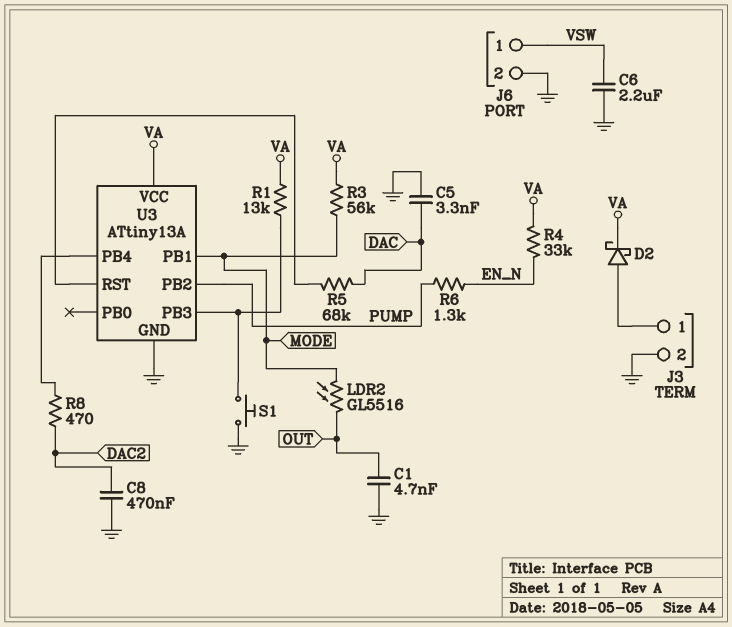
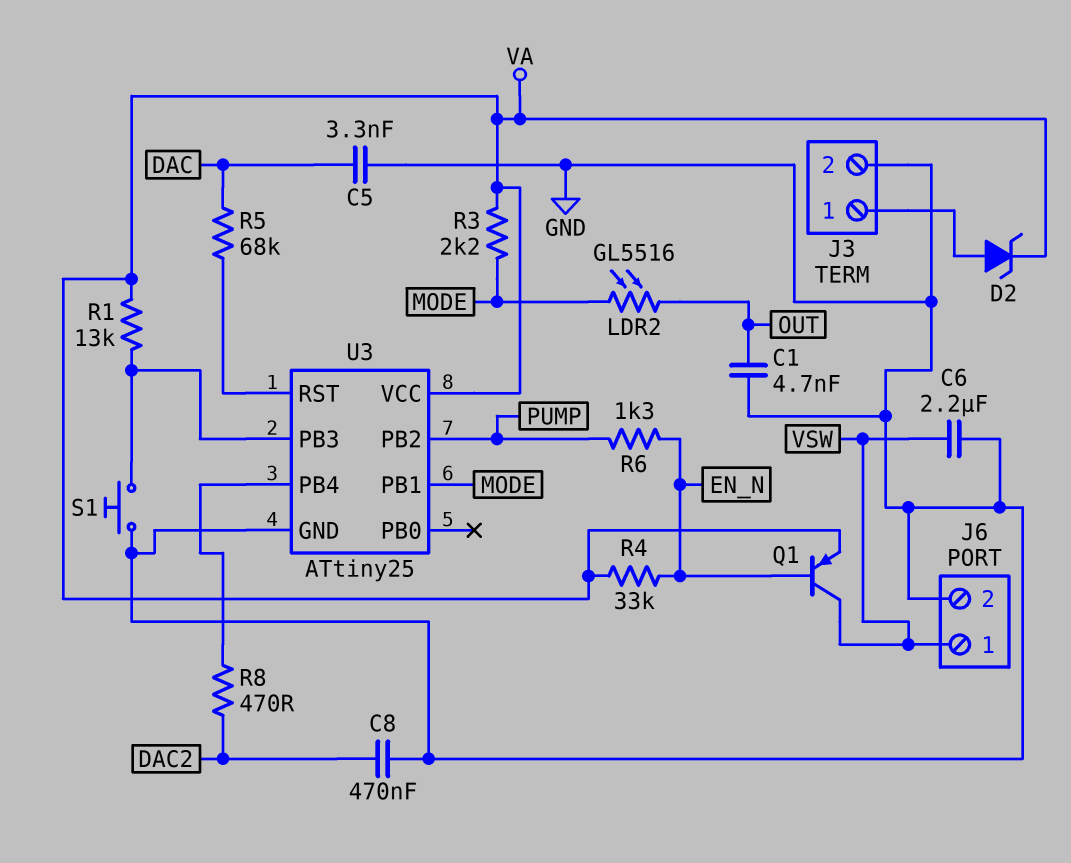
D2: schottky (A J3/1, K VA) -> zener (A J3/1, K VA)
Q1: none -> PNP (B EN_N, C VSW, E VA)
R3: 56k (MODE, VA) -> 2.2k (MODE, VA)
U3: ATtiny13A -> ATtiny25

